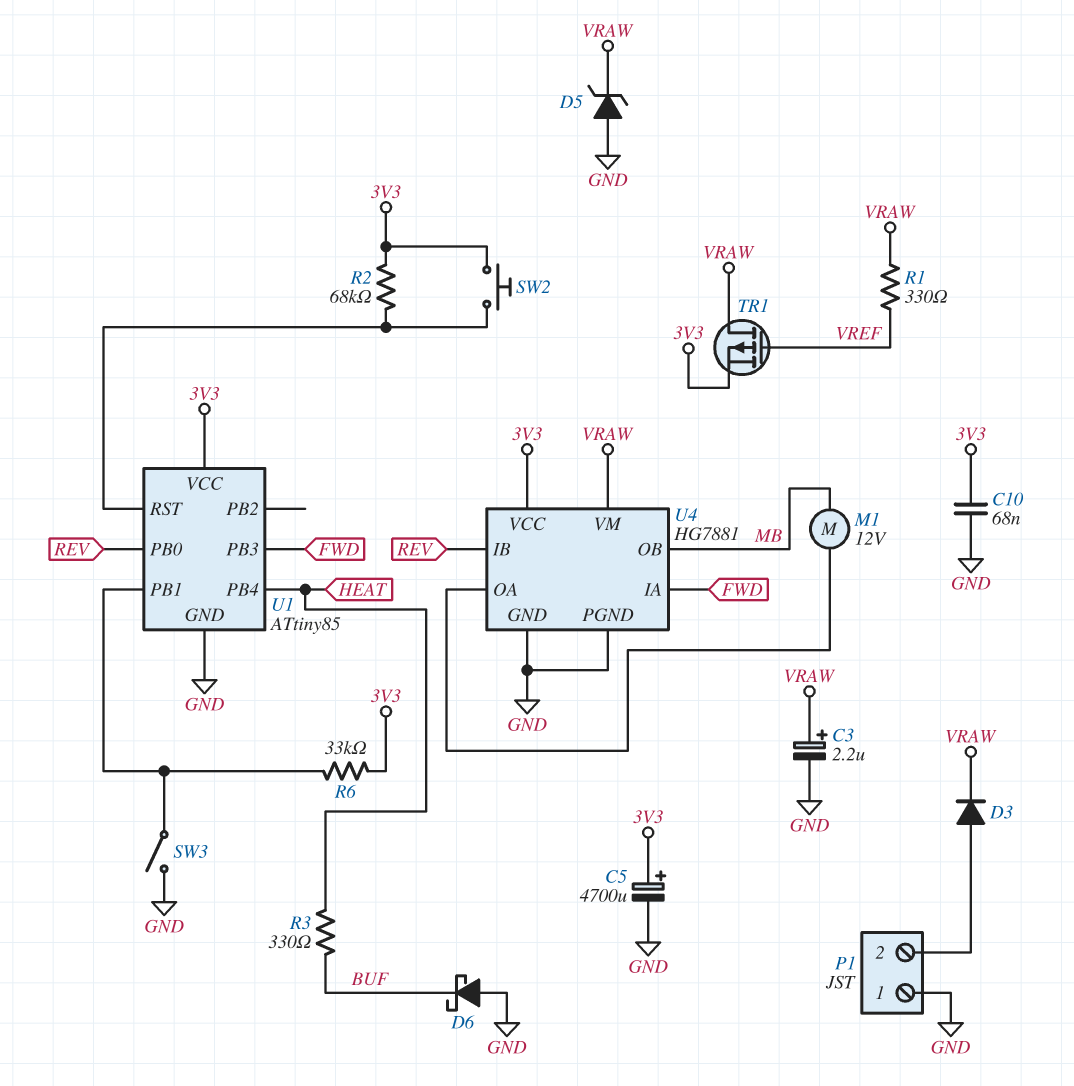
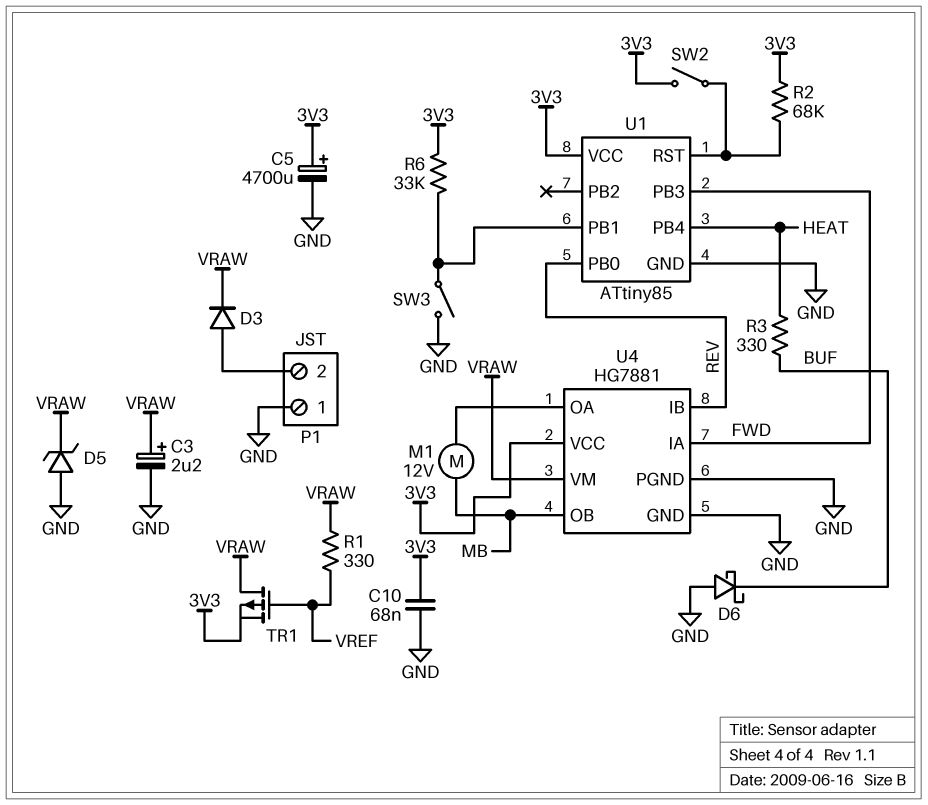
SW2: button (3V3, U1/RST) -> switch (3V3, U1/RST)

